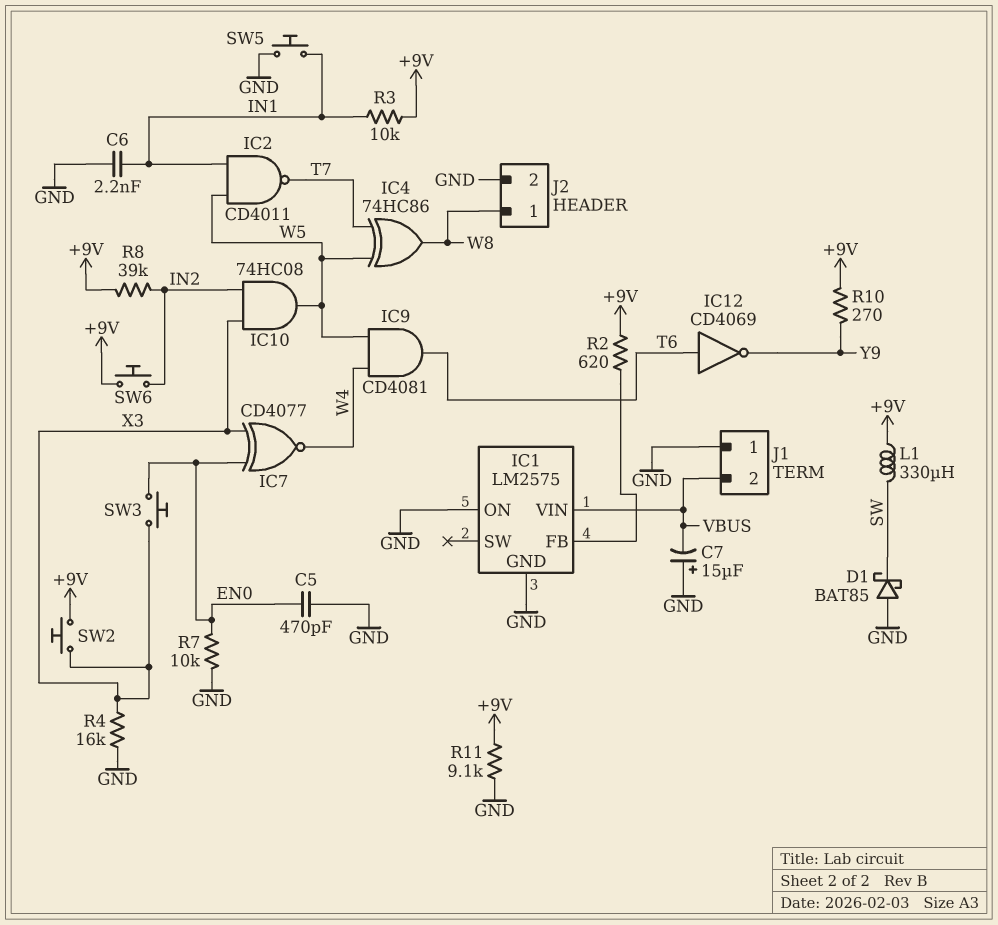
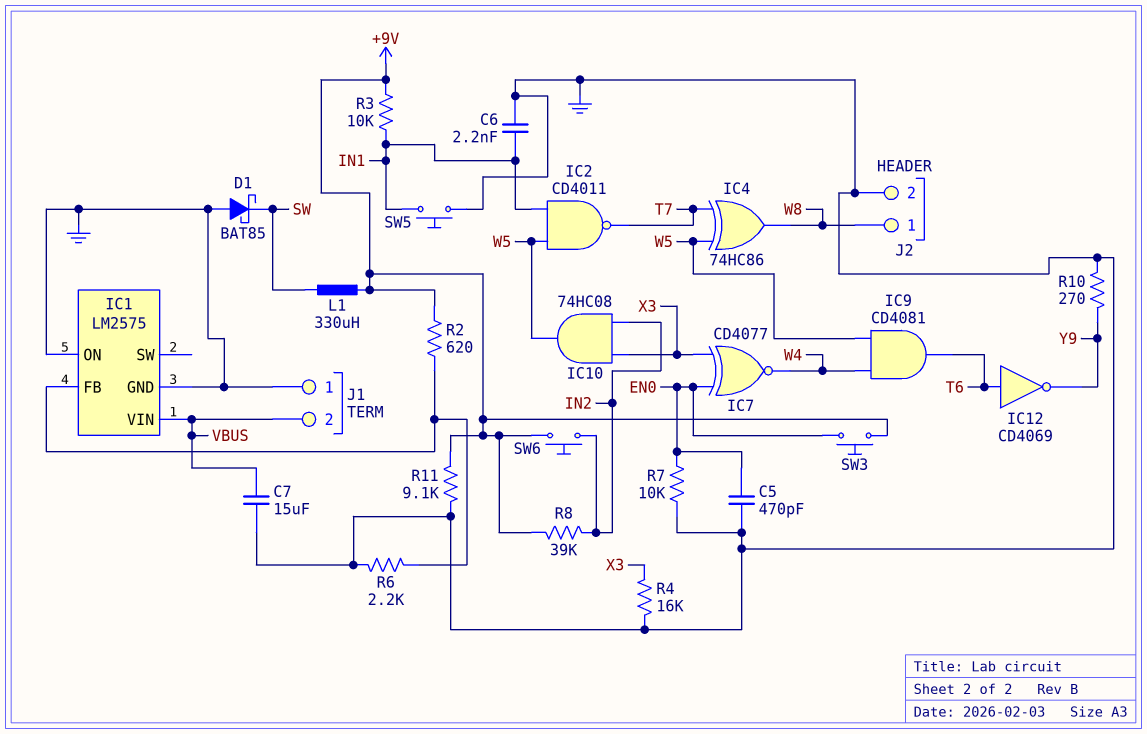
C7: 15uF (plus GND, minus VBUS) -> 15uF (GND, VBUS)
R6: none -> 2.2k (GND, IC1/FB)
R10: 270 (+9V, Y9) -> 270 (GND, Y9)
SW2: button (+9V, X3) -> none
SW3: button (EN0, X3) -> button (+9V, EN0)

